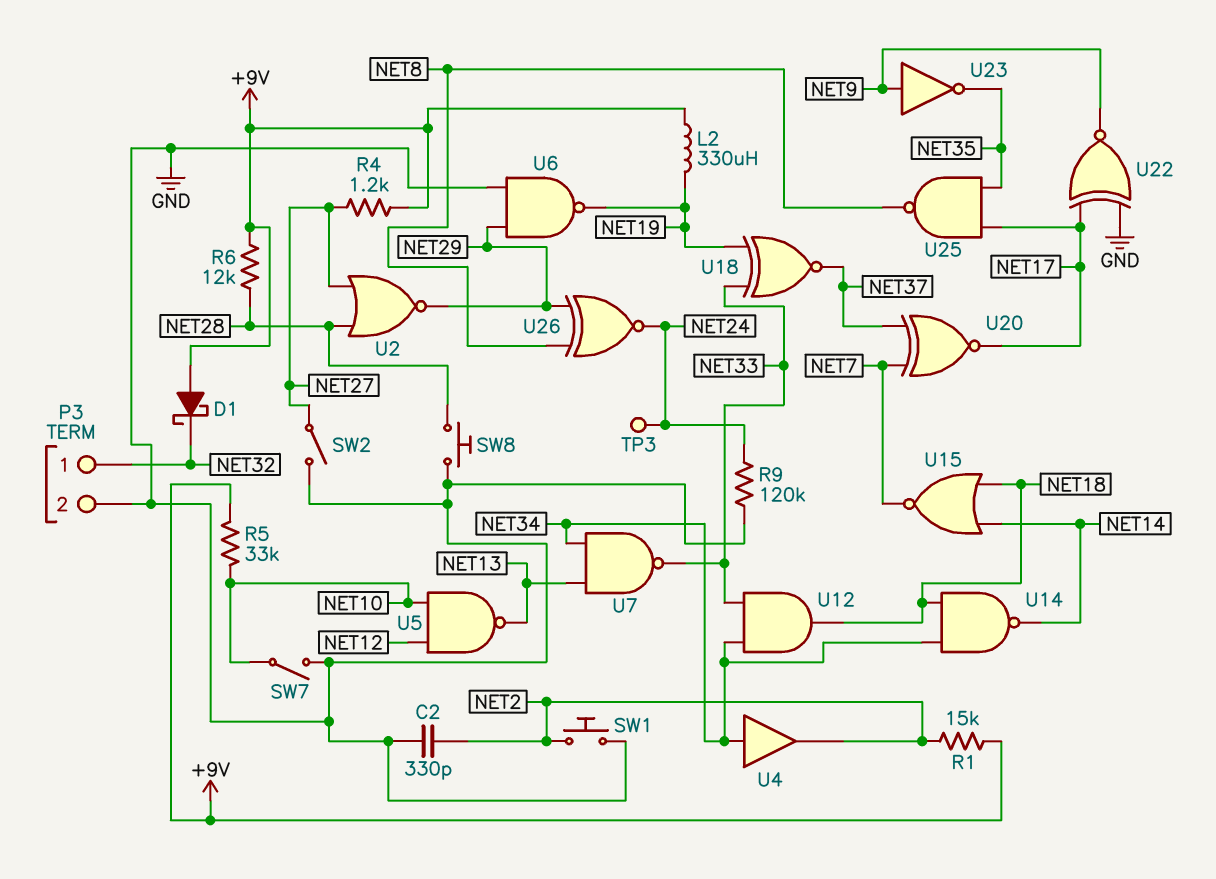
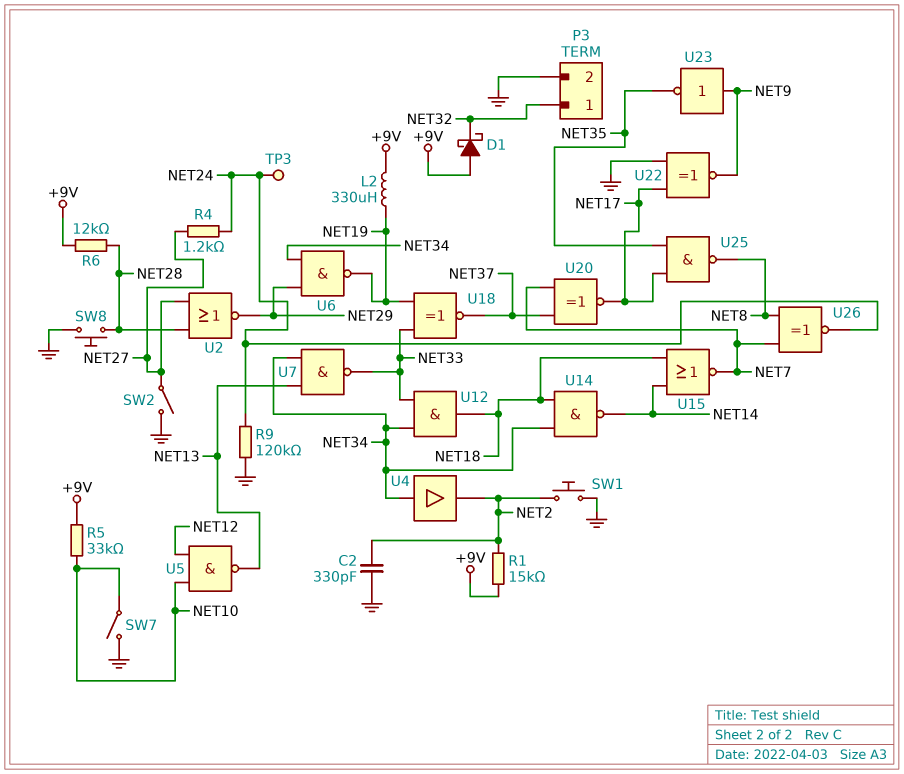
R4: 1.2k (+9V, NET27) -> 1.2k (NET24, NET27)
U6: NAND (in GND, in NET29, out NET19) -> NAND (in NET29, in NET34, out NET19)
U26: XNOR (in NET8, in NET29, out NET24) -> XNOR (in NET7, in NET8, out NET24)

